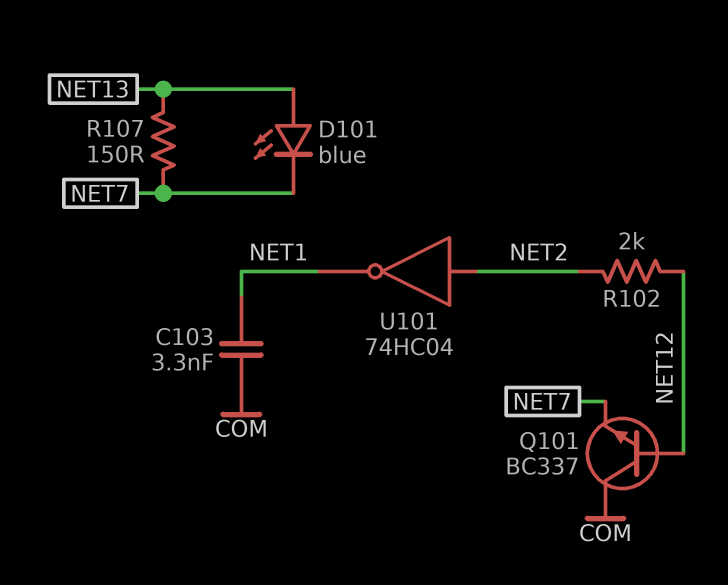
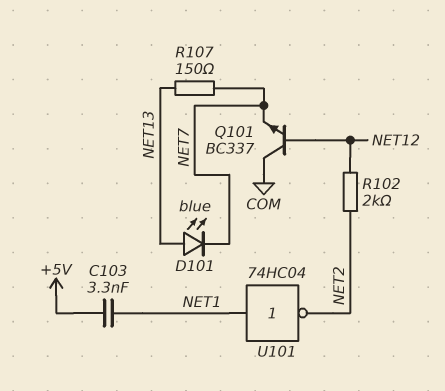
C103: 3.3nF (COM, NET1) -> 3.3nF (+5V, NET1)
U101: NOT 74HC04 (in NET2, out NET1) -> NOT 74HC04 (in NET1, out NET2)

